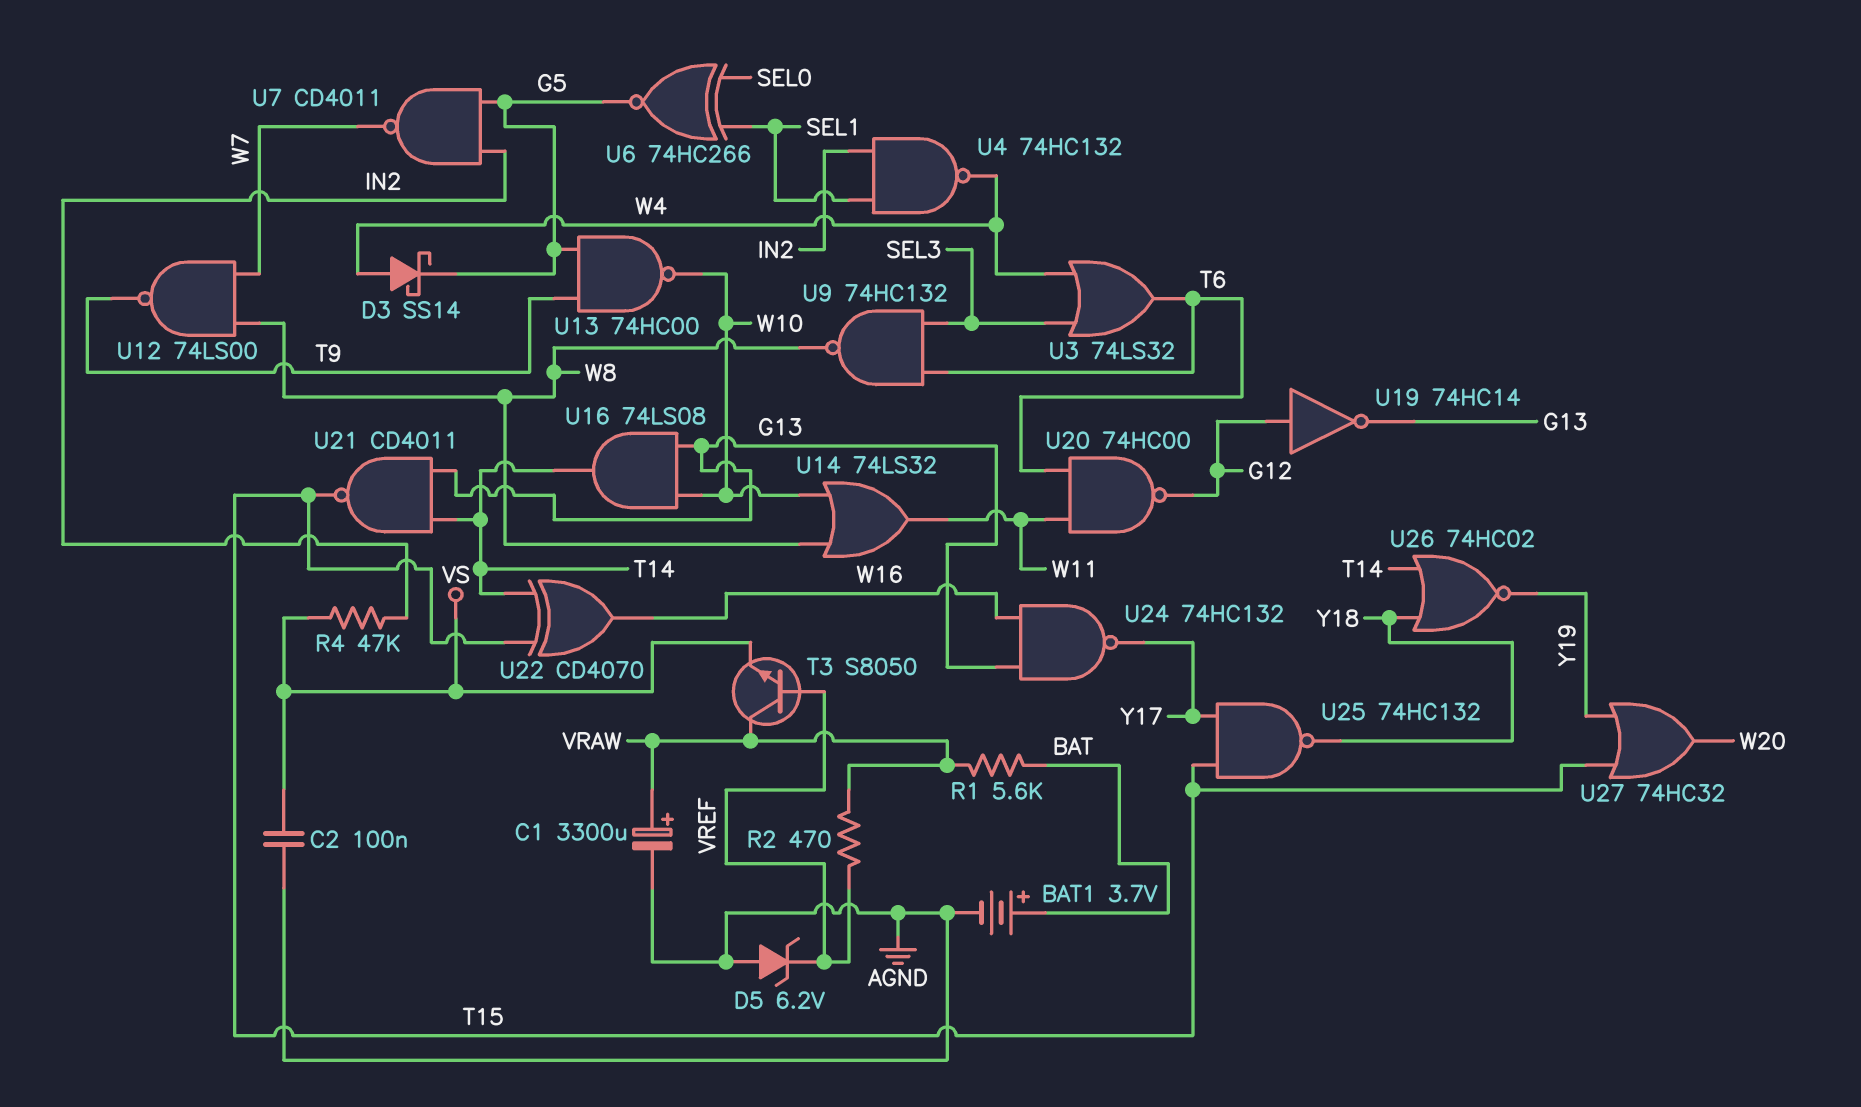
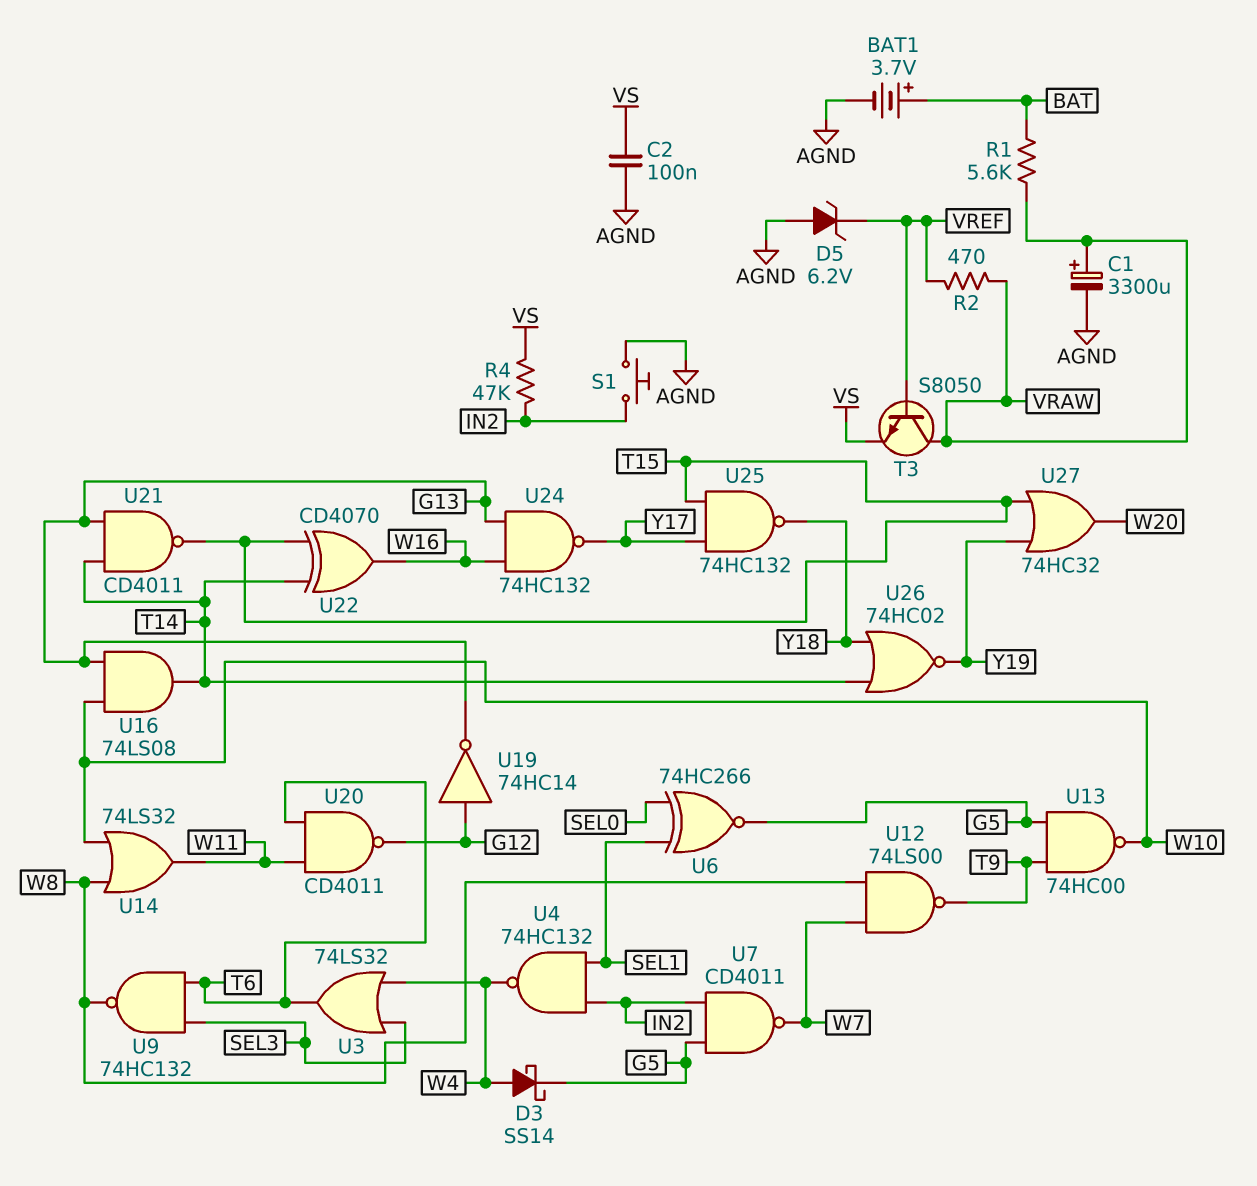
S1: none -> button (AGND, IN2)
U20: NAND 74HC00 (in T6, in W11, out G12) -> NAND CD4011 (in T6, in W11, out G12)

